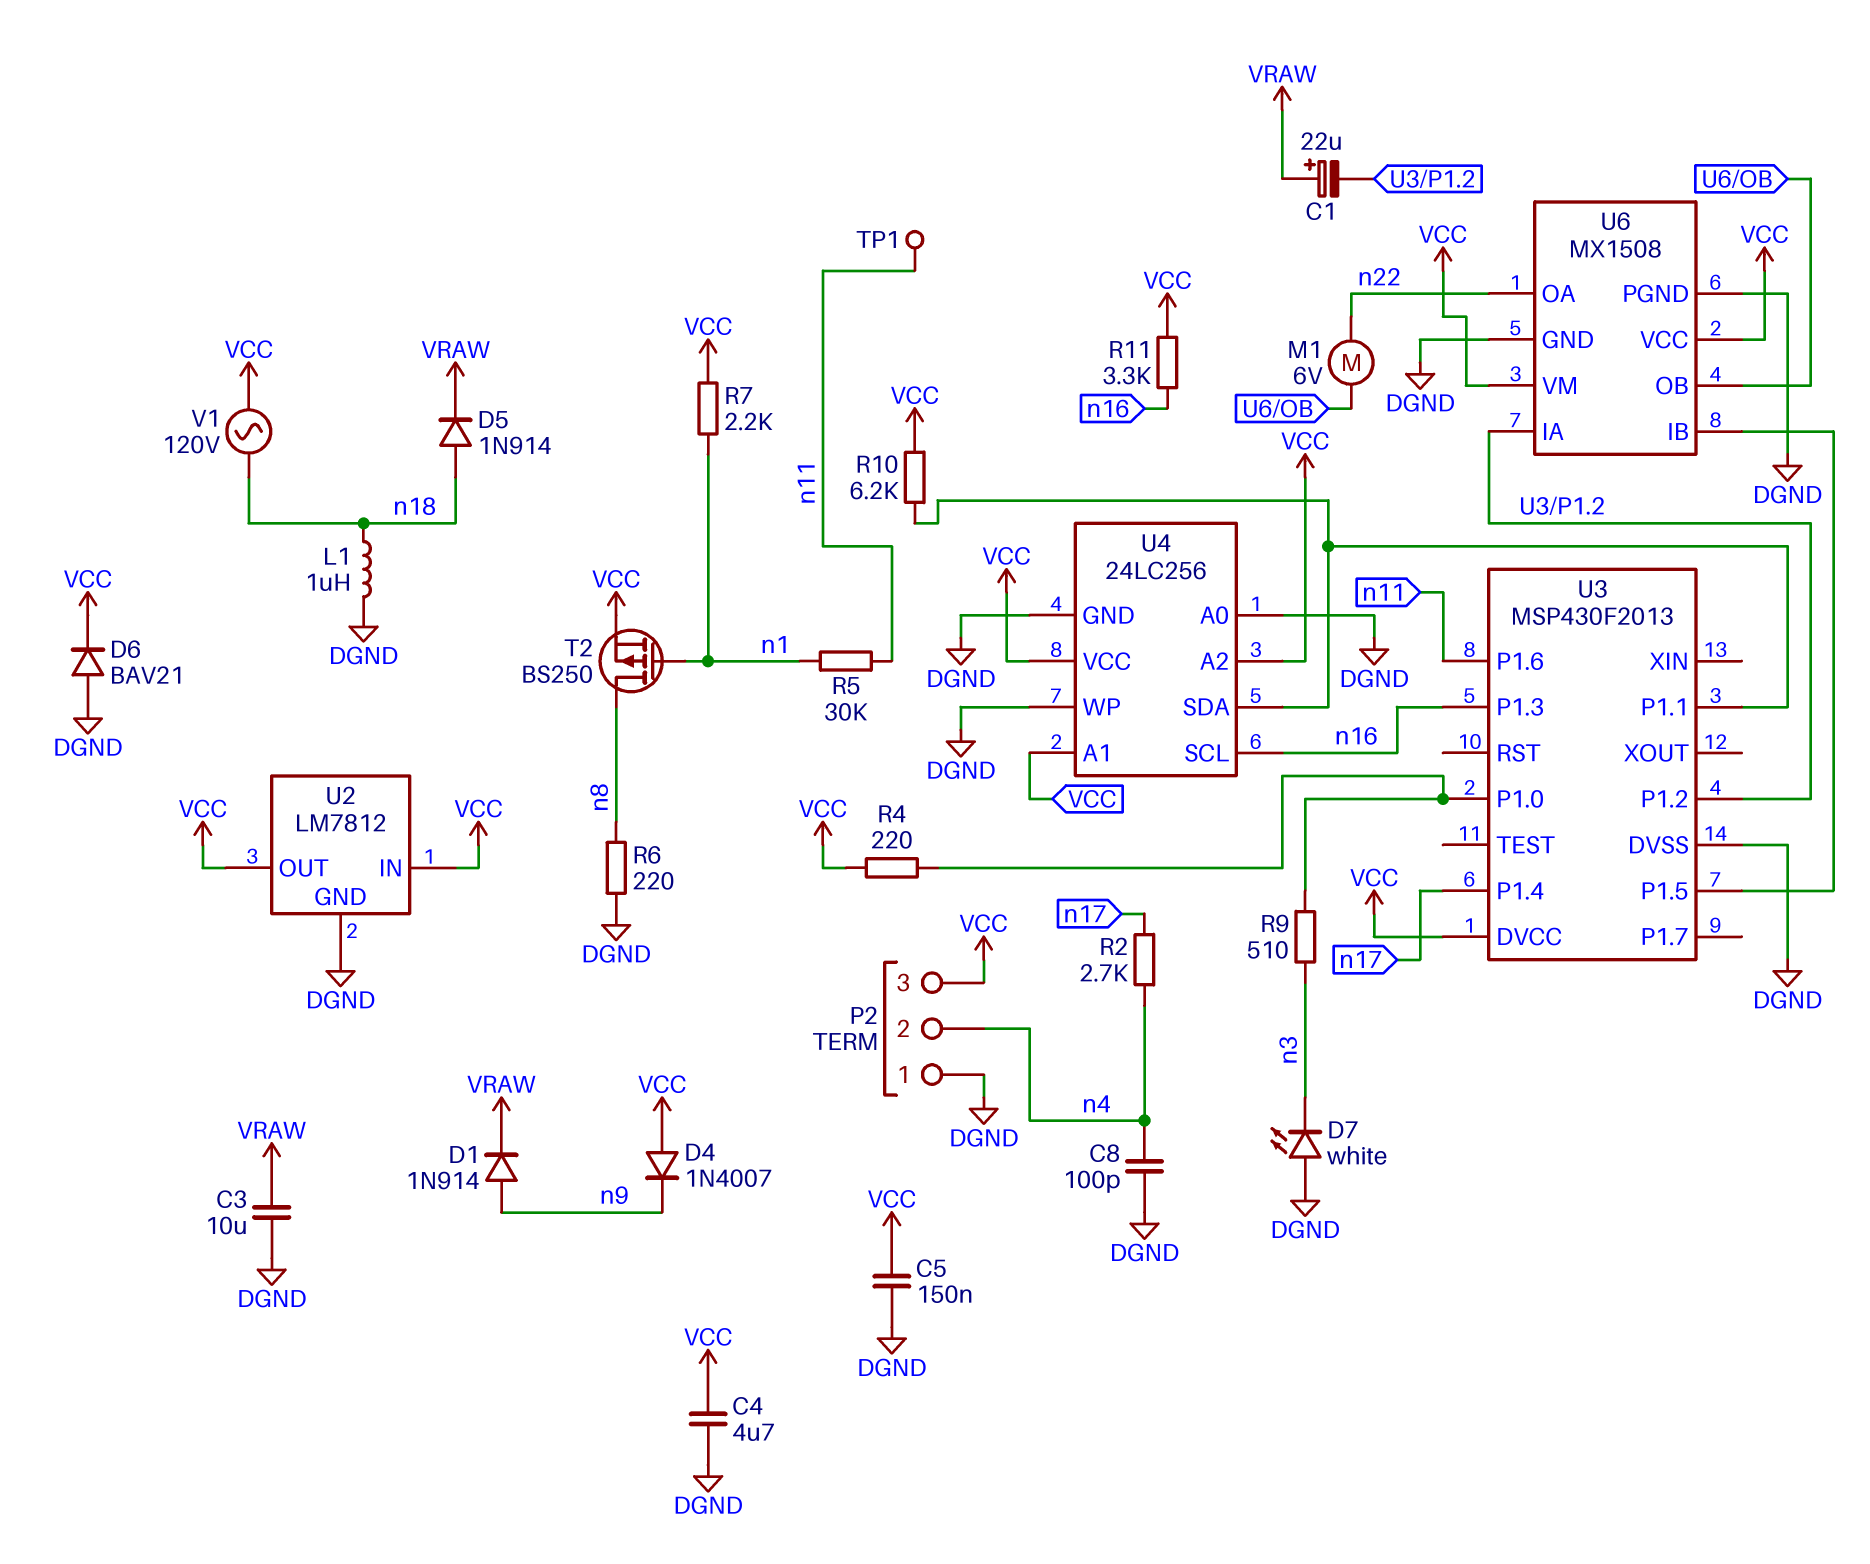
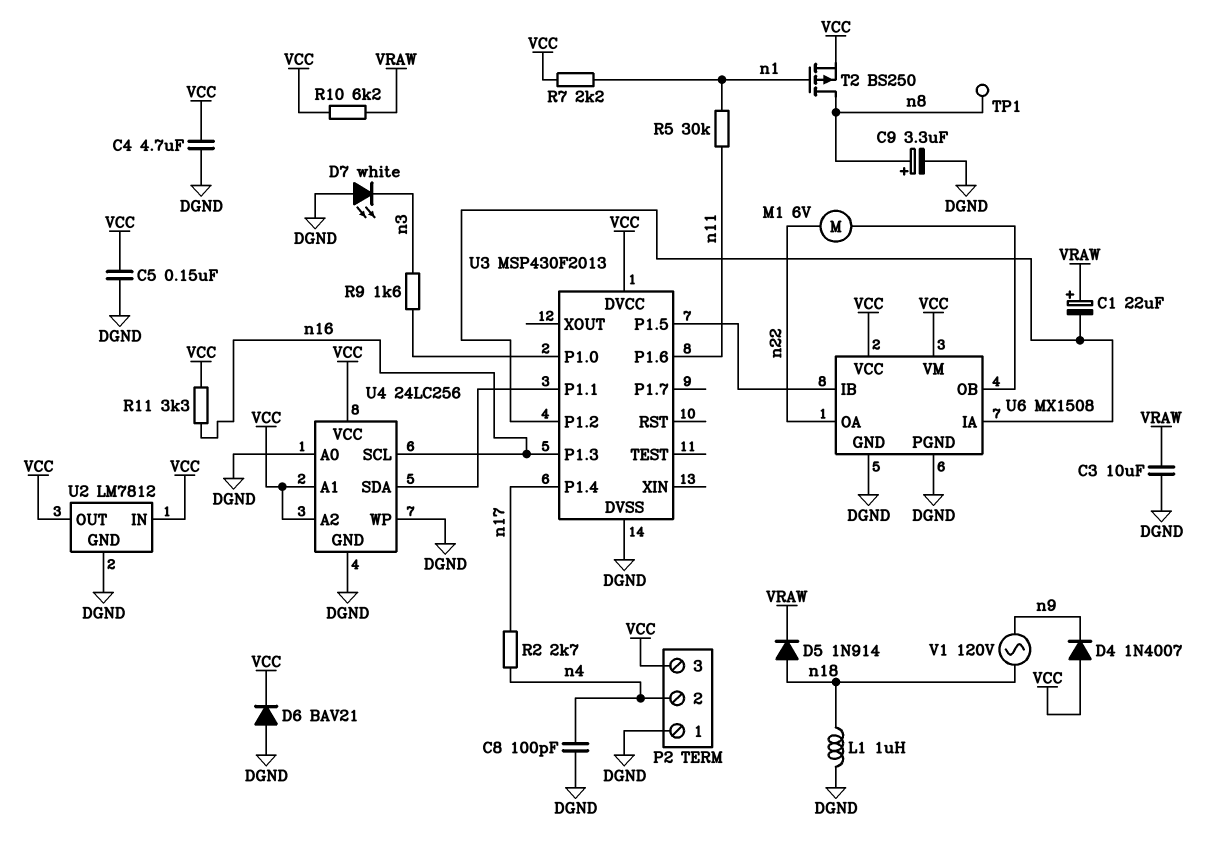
C9: none -> 3.3uF (plus n8, minus DGND)
D1: diode 1N914 (A n9, K VRAW) -> none
R4: 220 (U3/P1.0, VCC) -> none
R6: 220 (DGND, n8) -> none
R9: 510 (U3/P1.0, n3) -> 1.6k (U3/P1.0, n3)
R10: 6.2k (U3/P1.1, VCC) -> 6.2k (VCC, VRAW)
TP1: test point (n11) -> test point (n8)
V1: AC 120V (VCC, n18) -> AC 120V (n9, n18)

